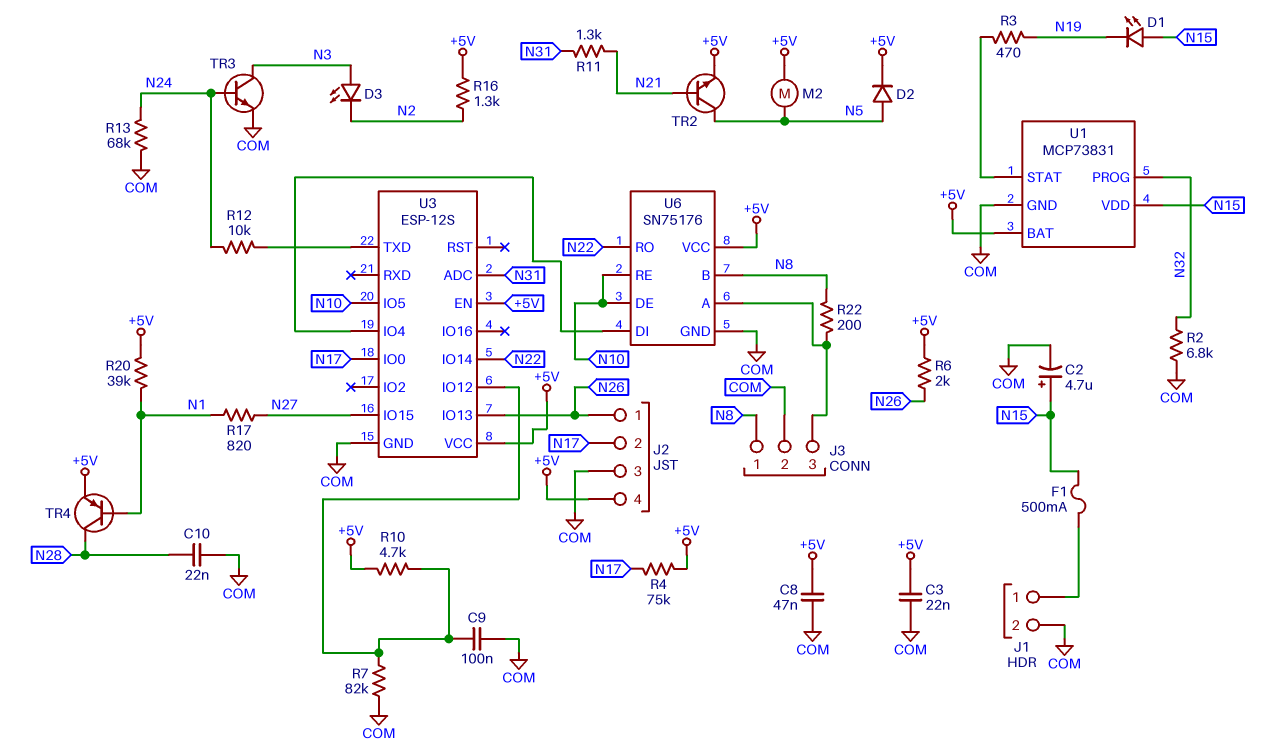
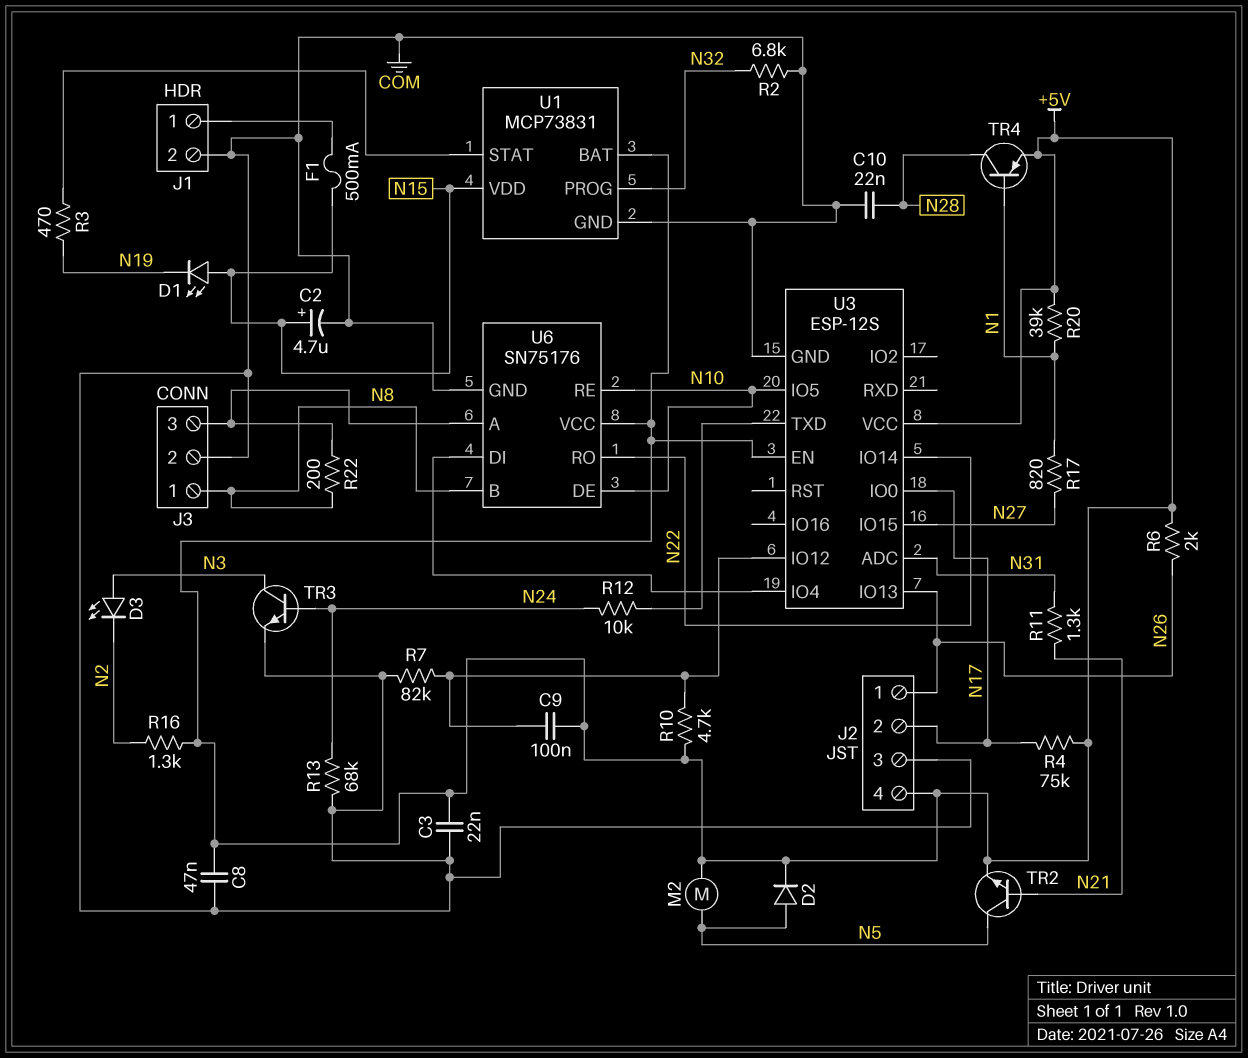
C9: 100nF (COM, U3/IO12) -> 100nF (+5V, U3/IO12)

